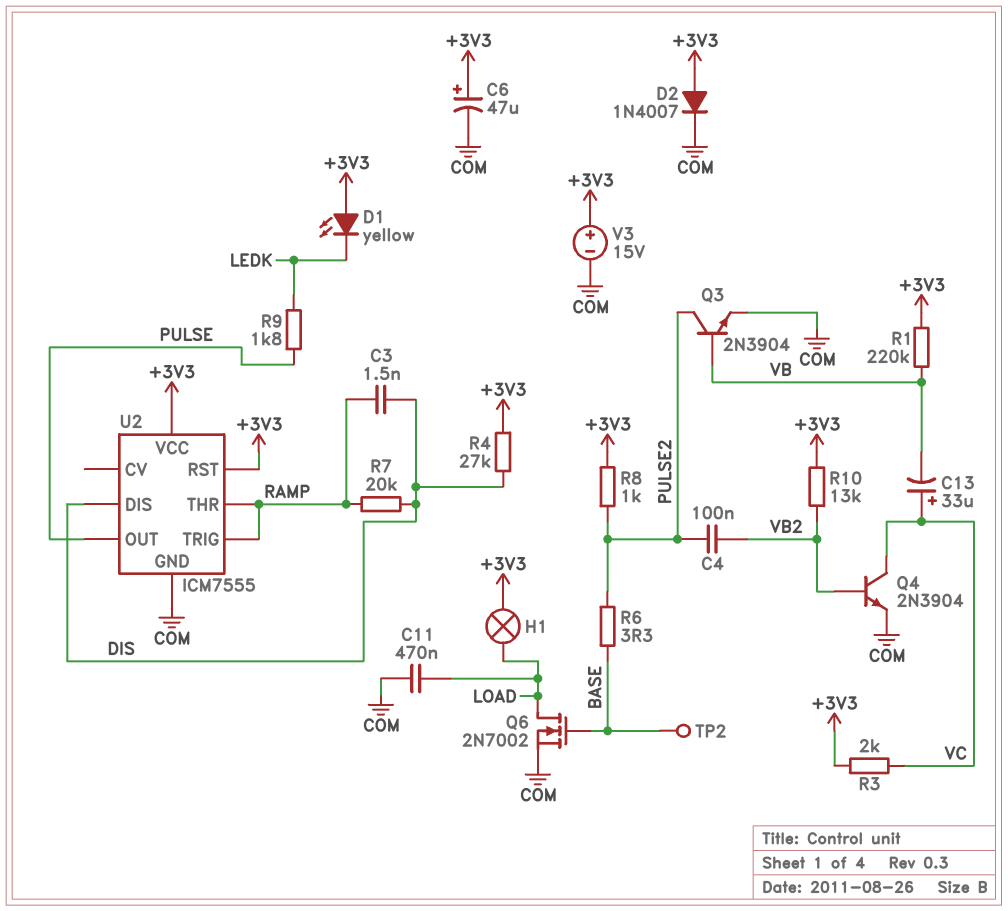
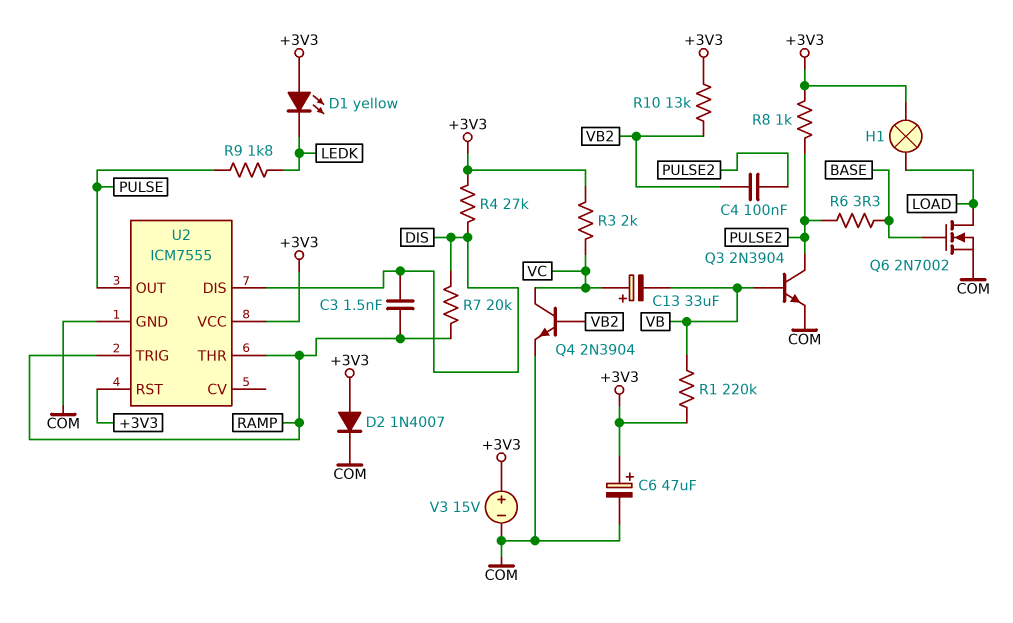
C11: 470nF (COM, LOAD) -> none
TP2: test point (BASE) -> none

